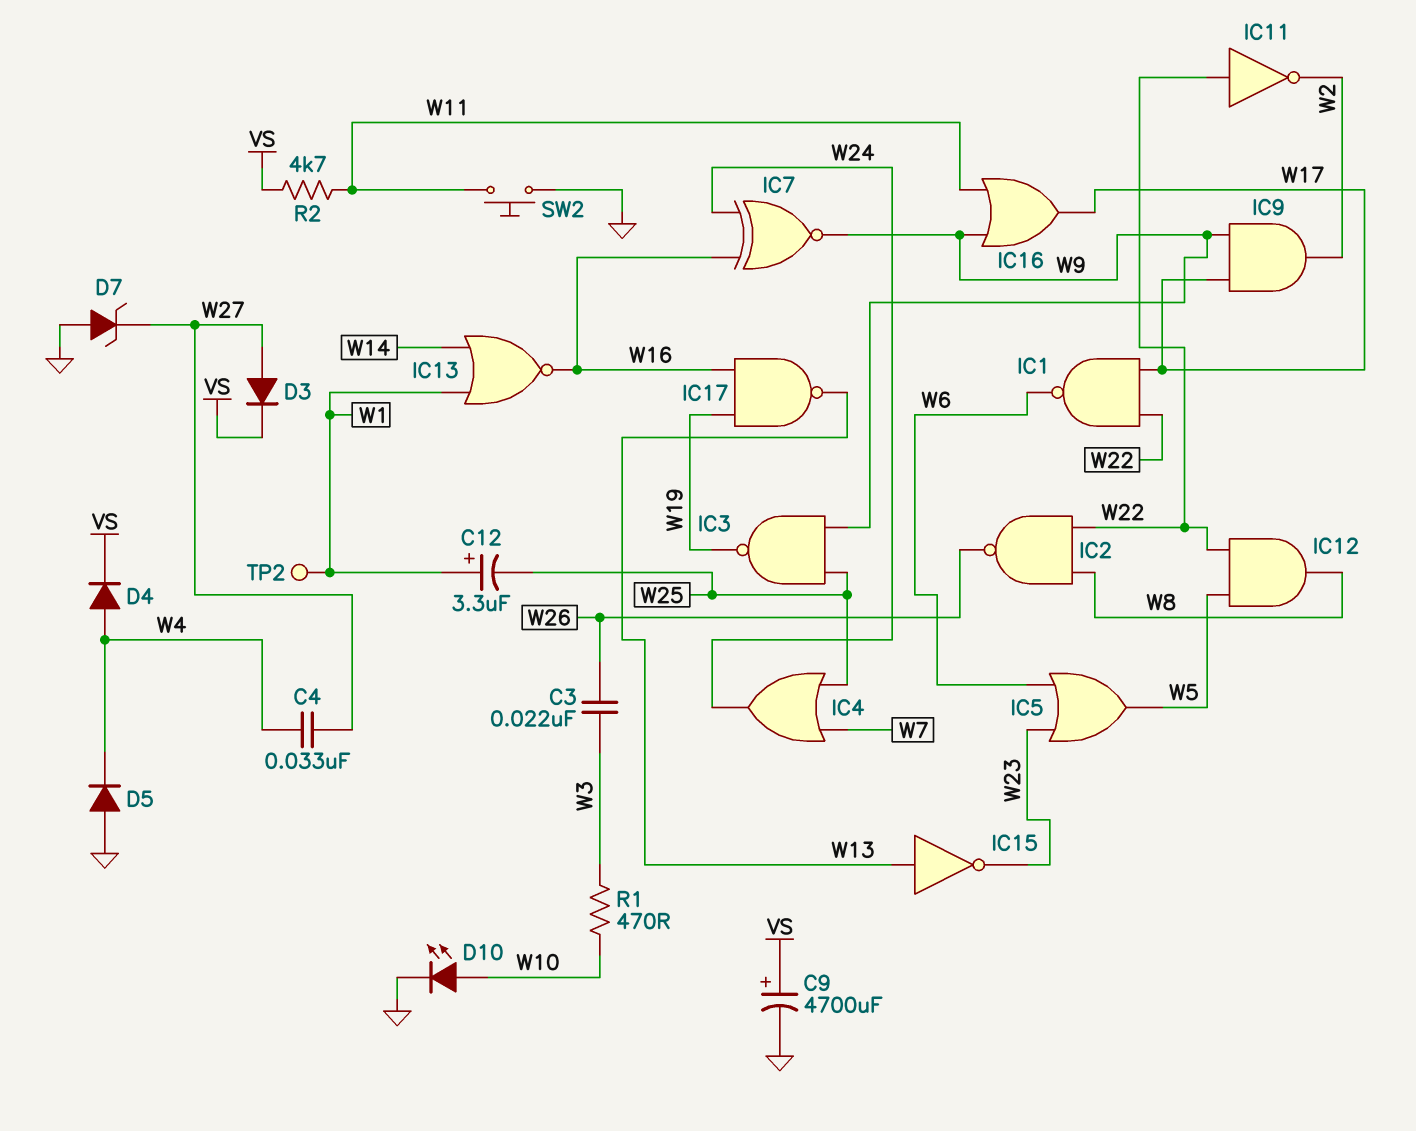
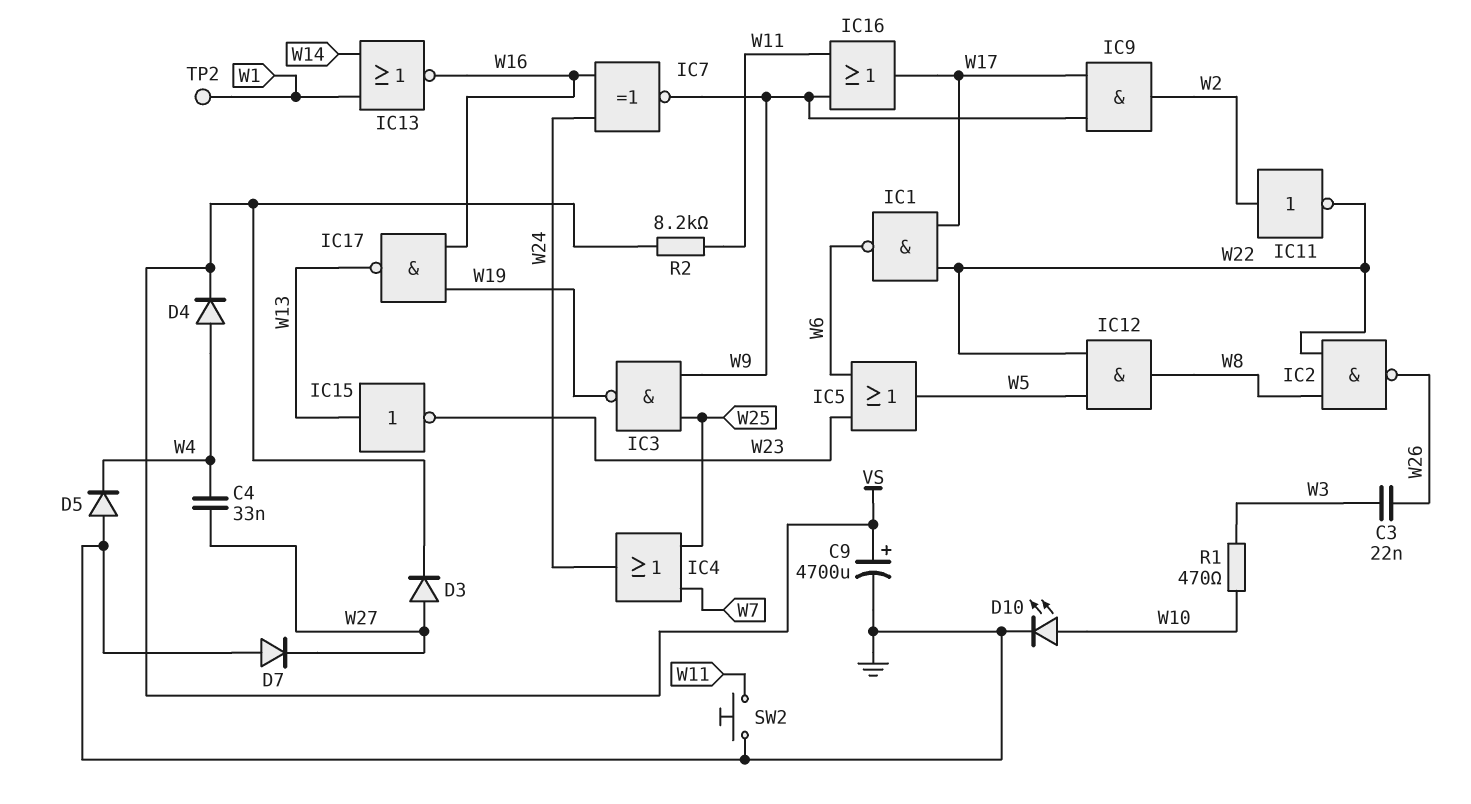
C12: 3.3uF (plus W1, minus W25) -> none
D7: zener (A GND, K W27) -> diode (A GND, K W27)
IC11: NOT (in W22, out W2) -> NOT (in W2, out W22)
R2: 4.7k (VS, W11) -> 8.2k (VS, W11)

